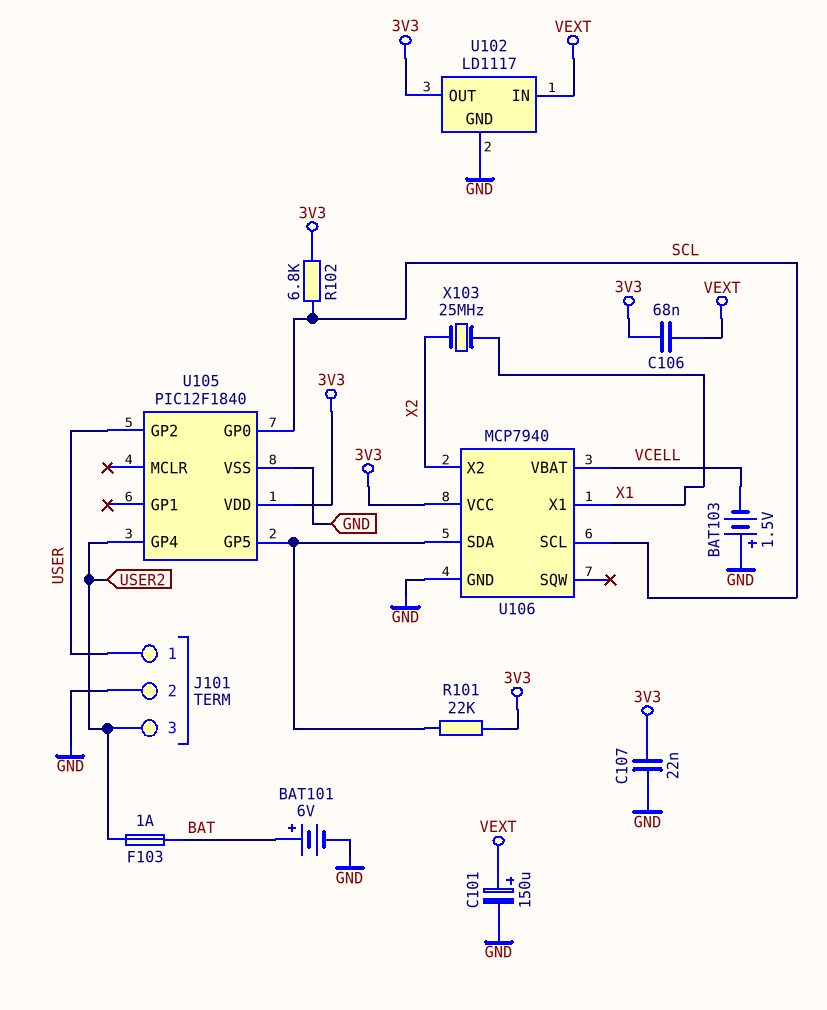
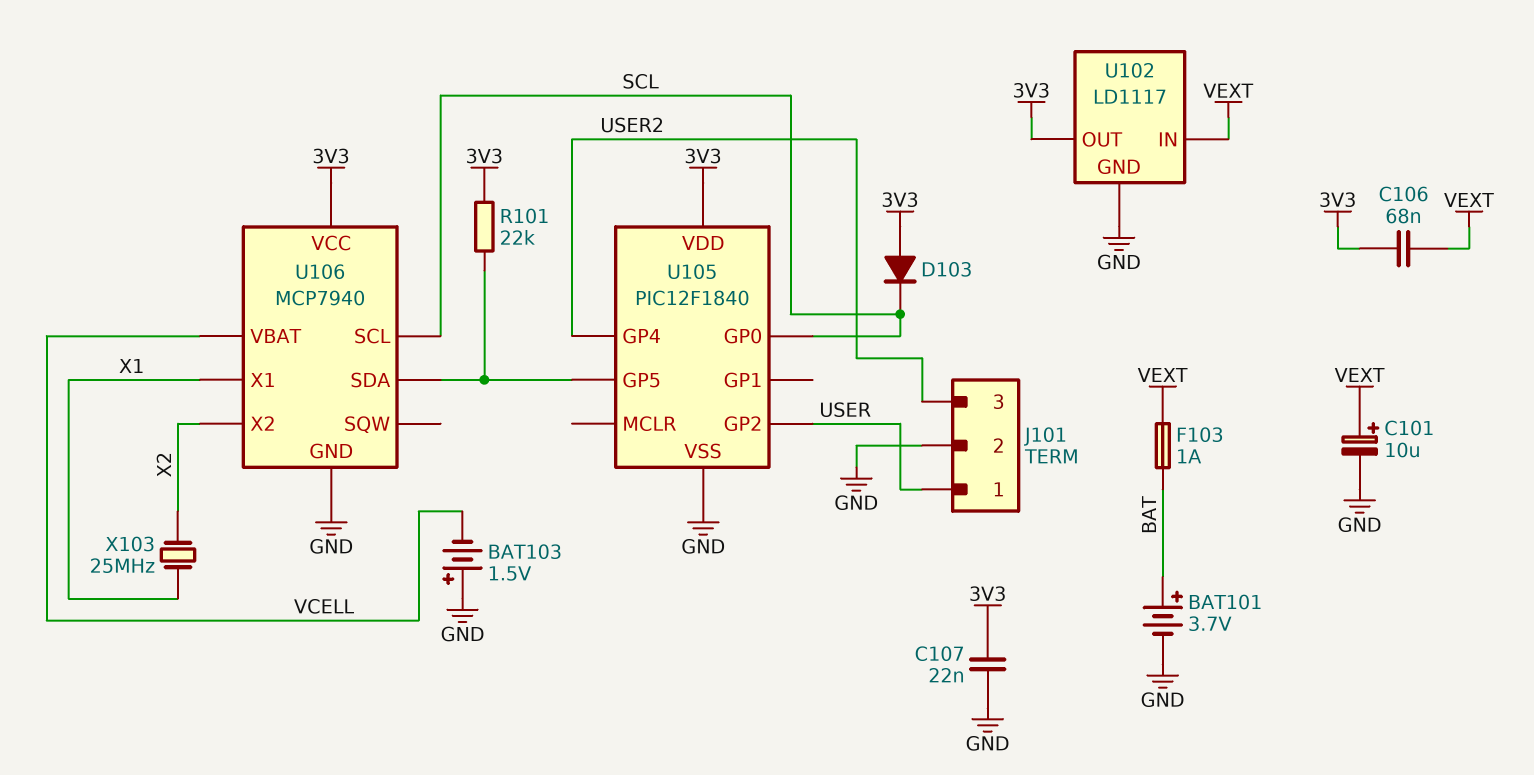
BAT101: 6V (plus BAT, minus GND) -> 3.7V (plus BAT, minus GND)
C101: 150uF (plus VEXT, minus GND) -> 10uF (plus VEXT, minus GND)
D103: none -> diode (A 3V3, K SCL)
F103: 1A (BAT, USER2) -> 1A (BAT, VEXT)
R102: 6.8k (3V3, SCL) -> none

